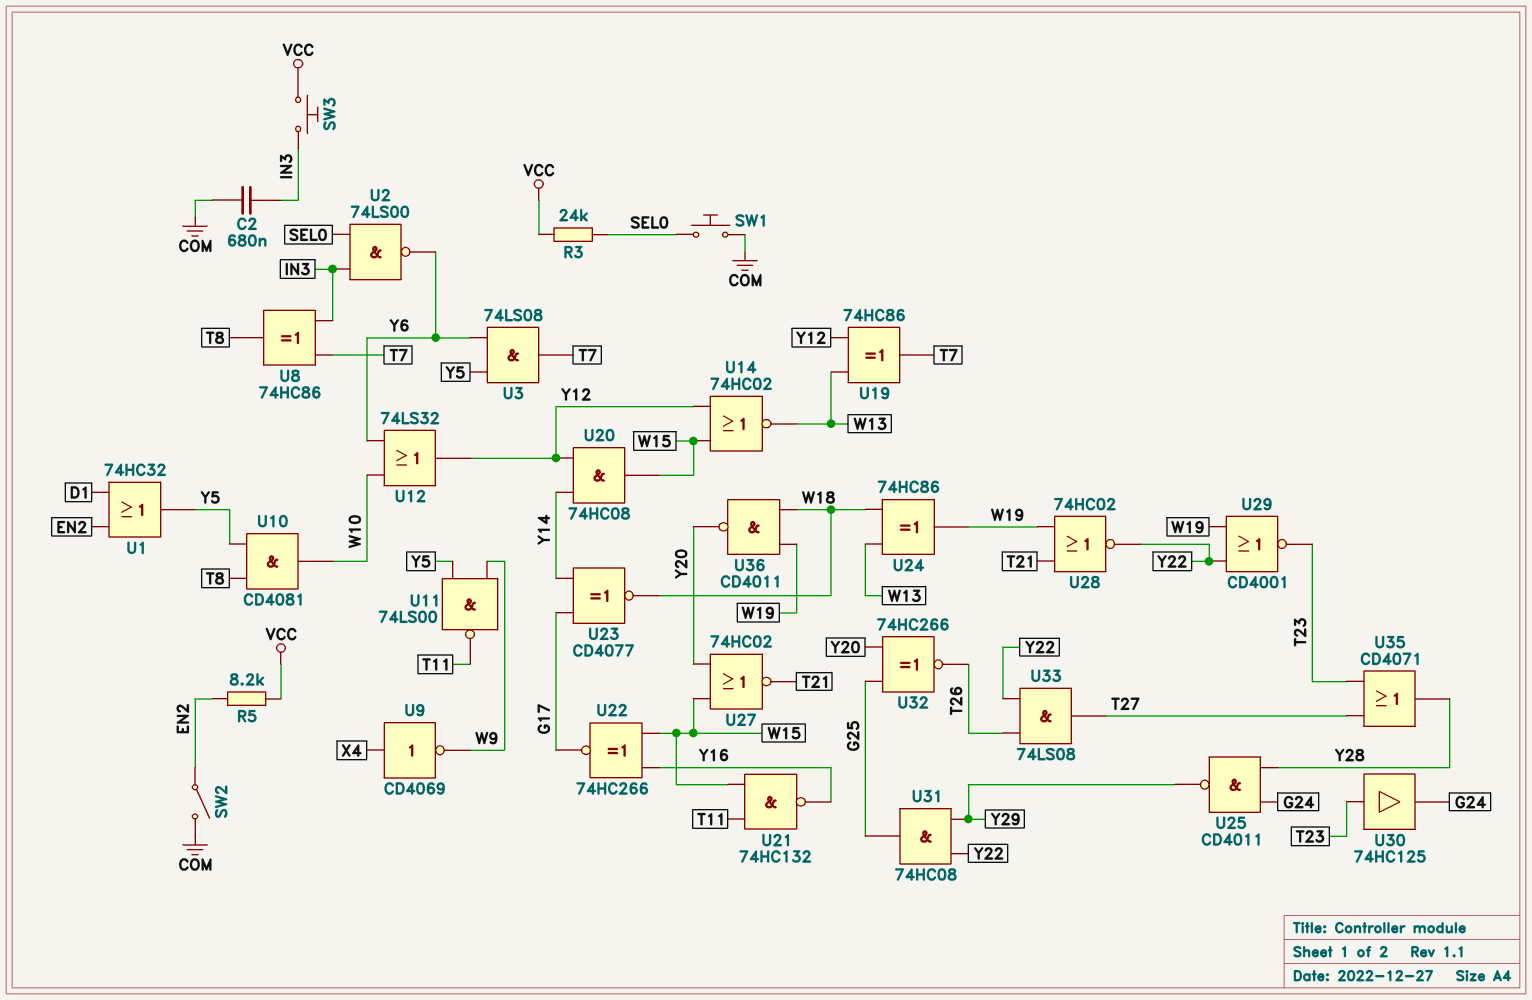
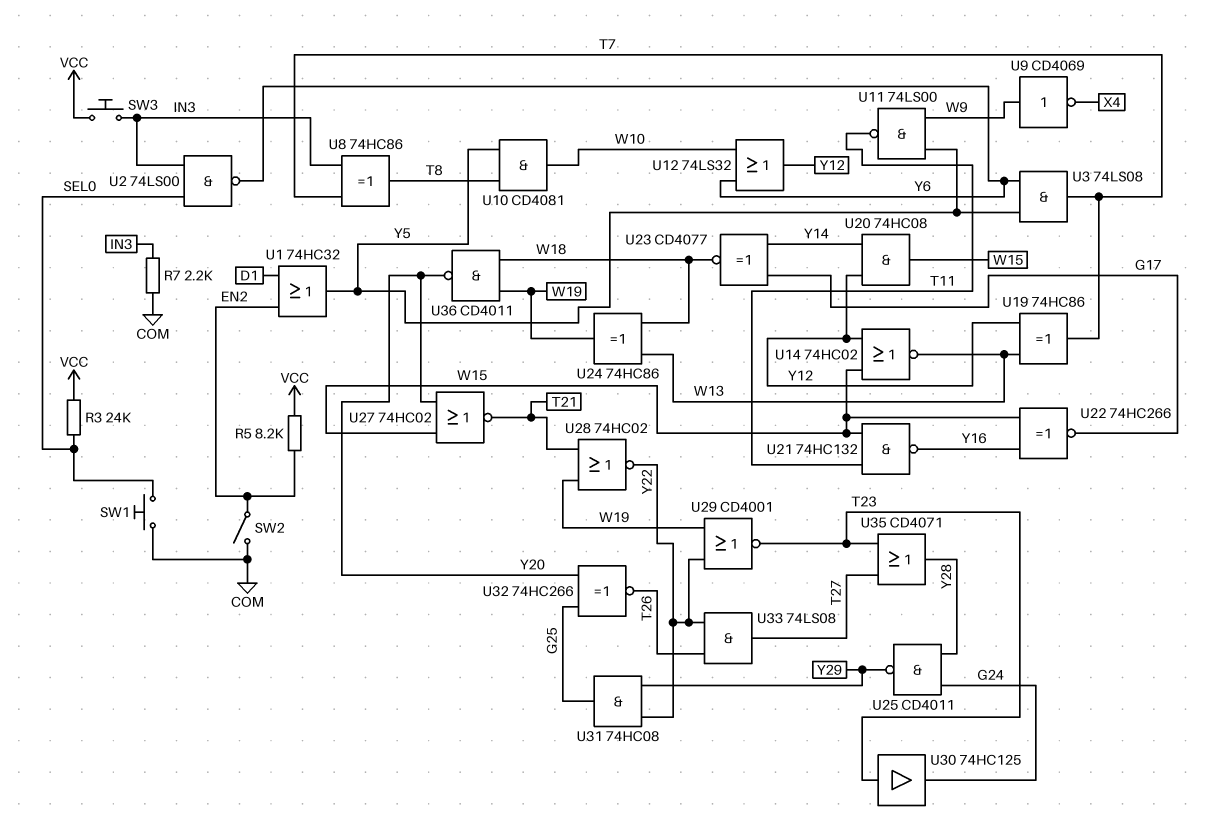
C2: 680nF (COM, IN3) -> none
R7: none -> 2.2k (COM, IN3)
U9: NOT CD4069 (in X4, out W9) -> NOT CD4069 (in W9, out X4)

